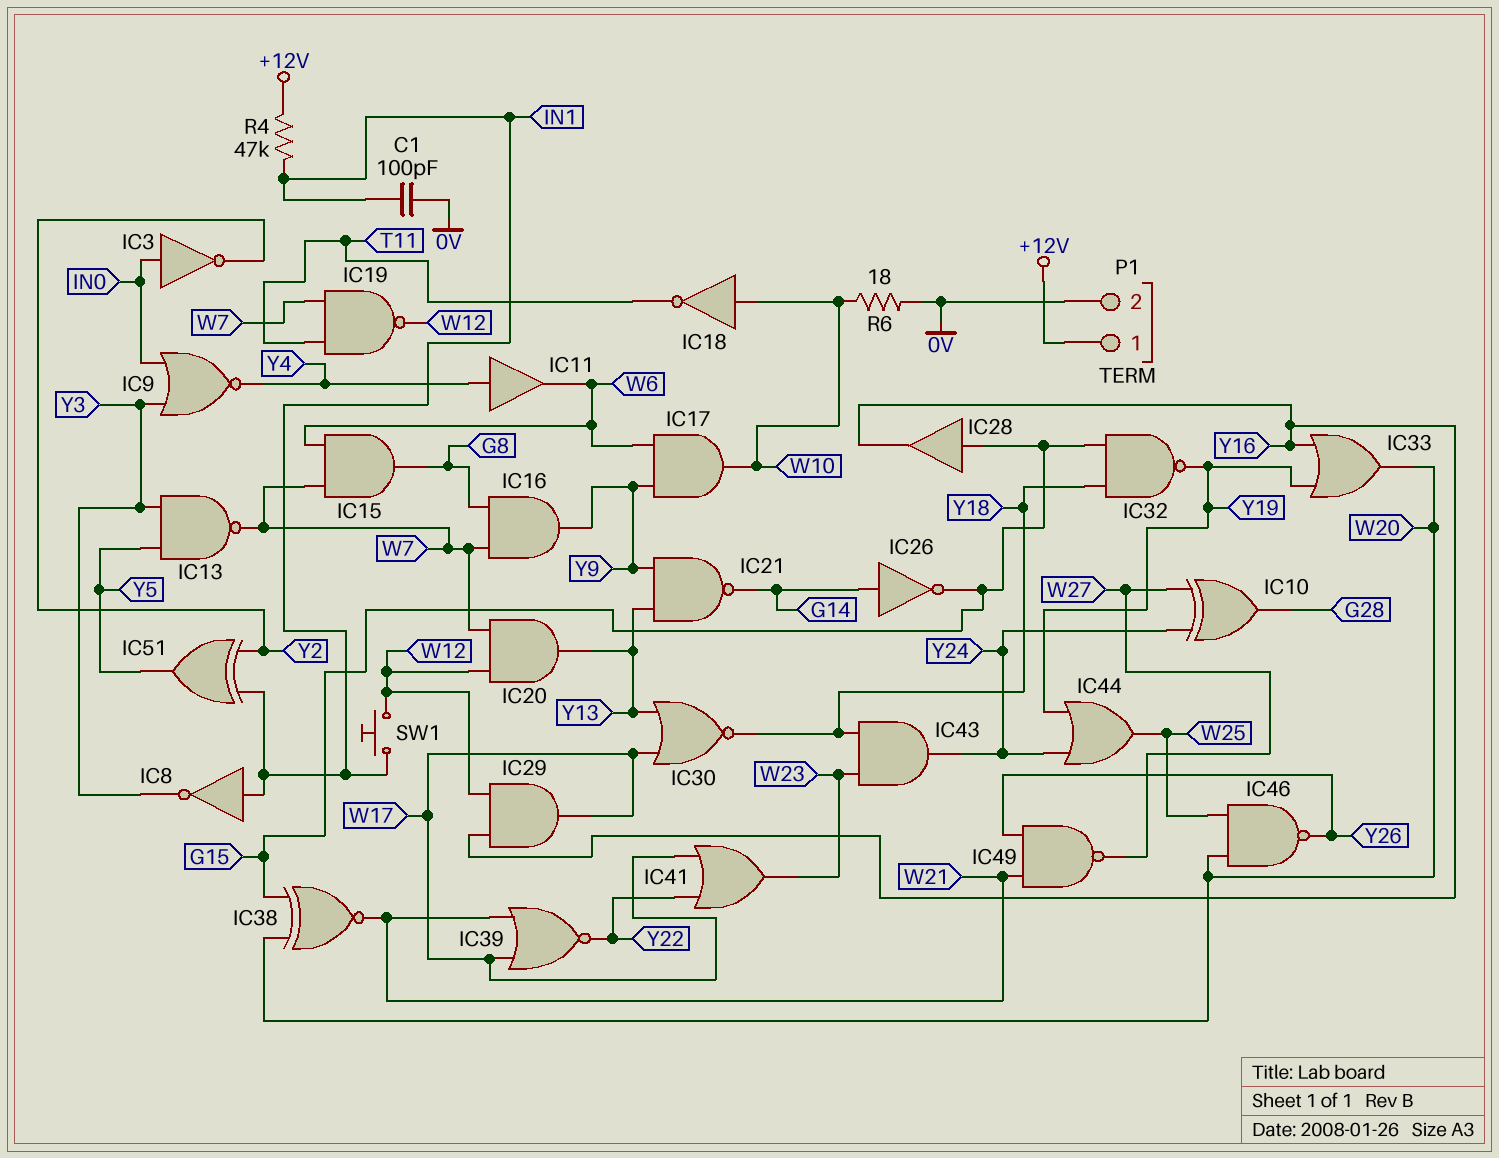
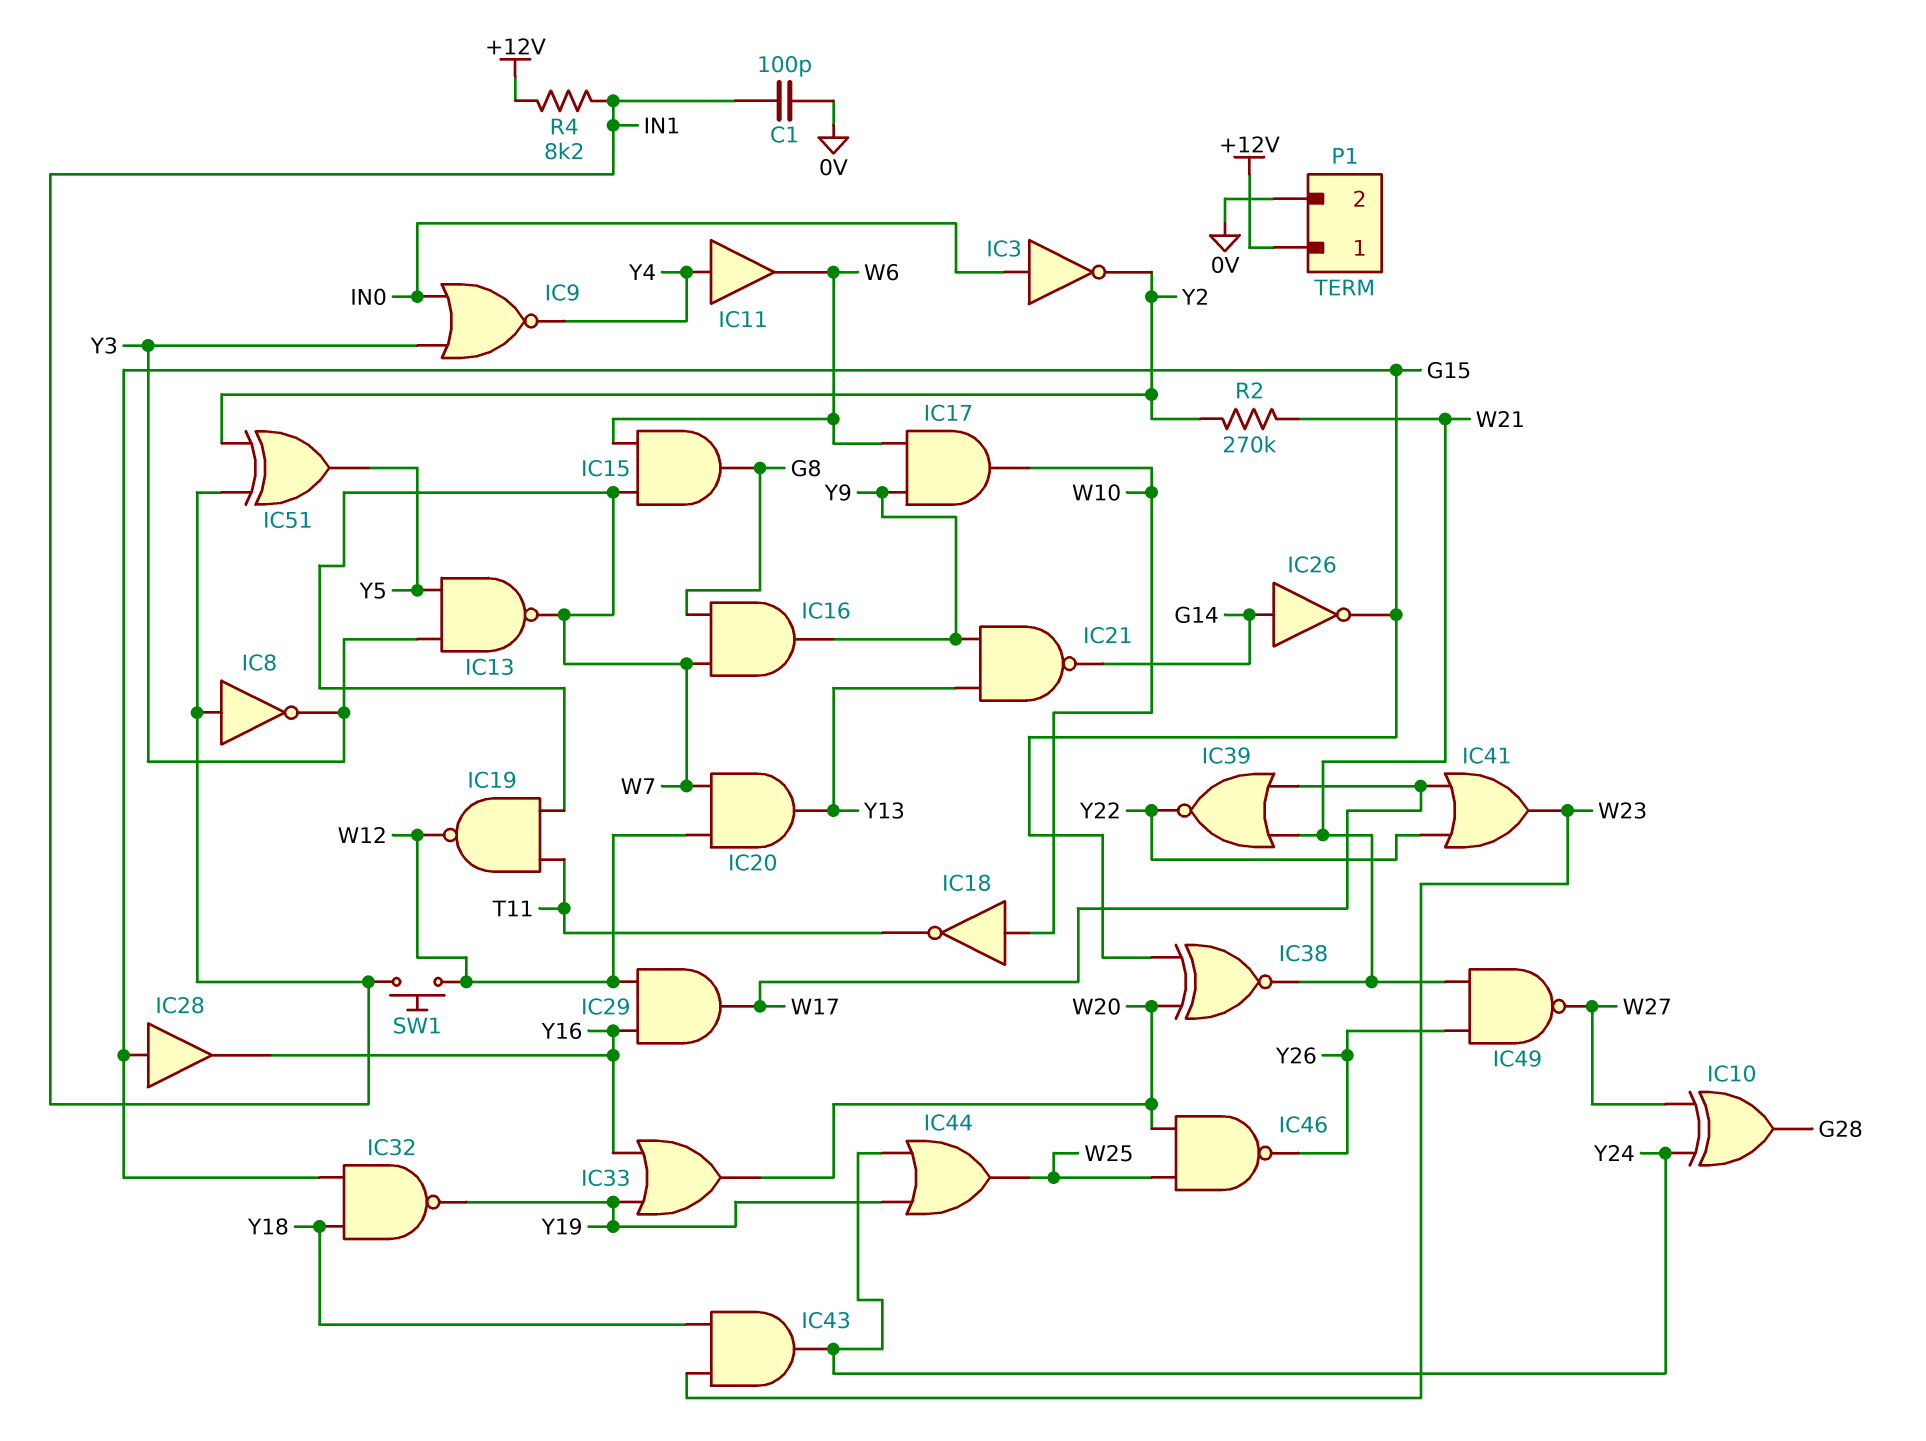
IC30: NOR (in W17, in Y13, out Y18) -> none
R2: none -> 270k (W21, Y2)
R4: 47k (+12V, IN1) -> 8.2k (+12V, IN1)
R6: 18 (0V, W10) -> none

